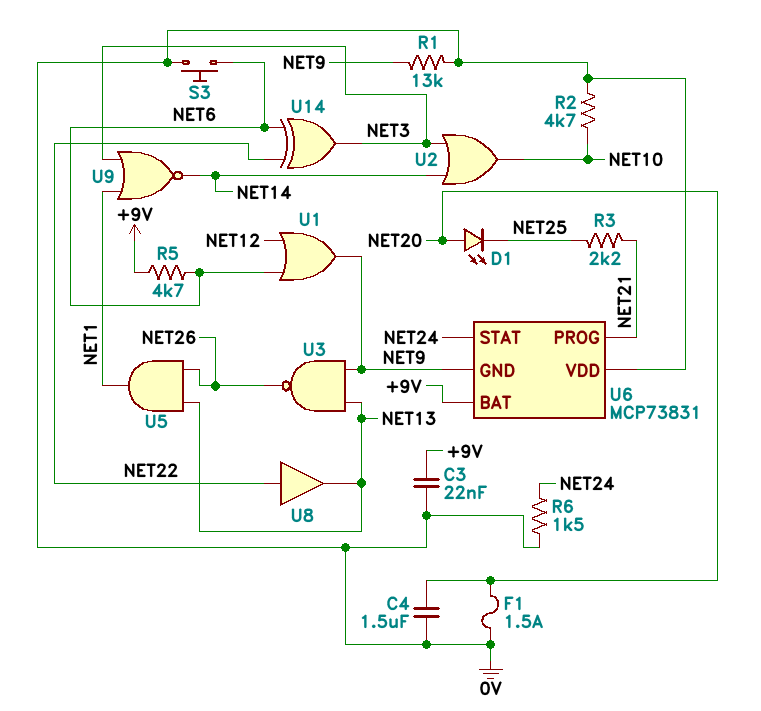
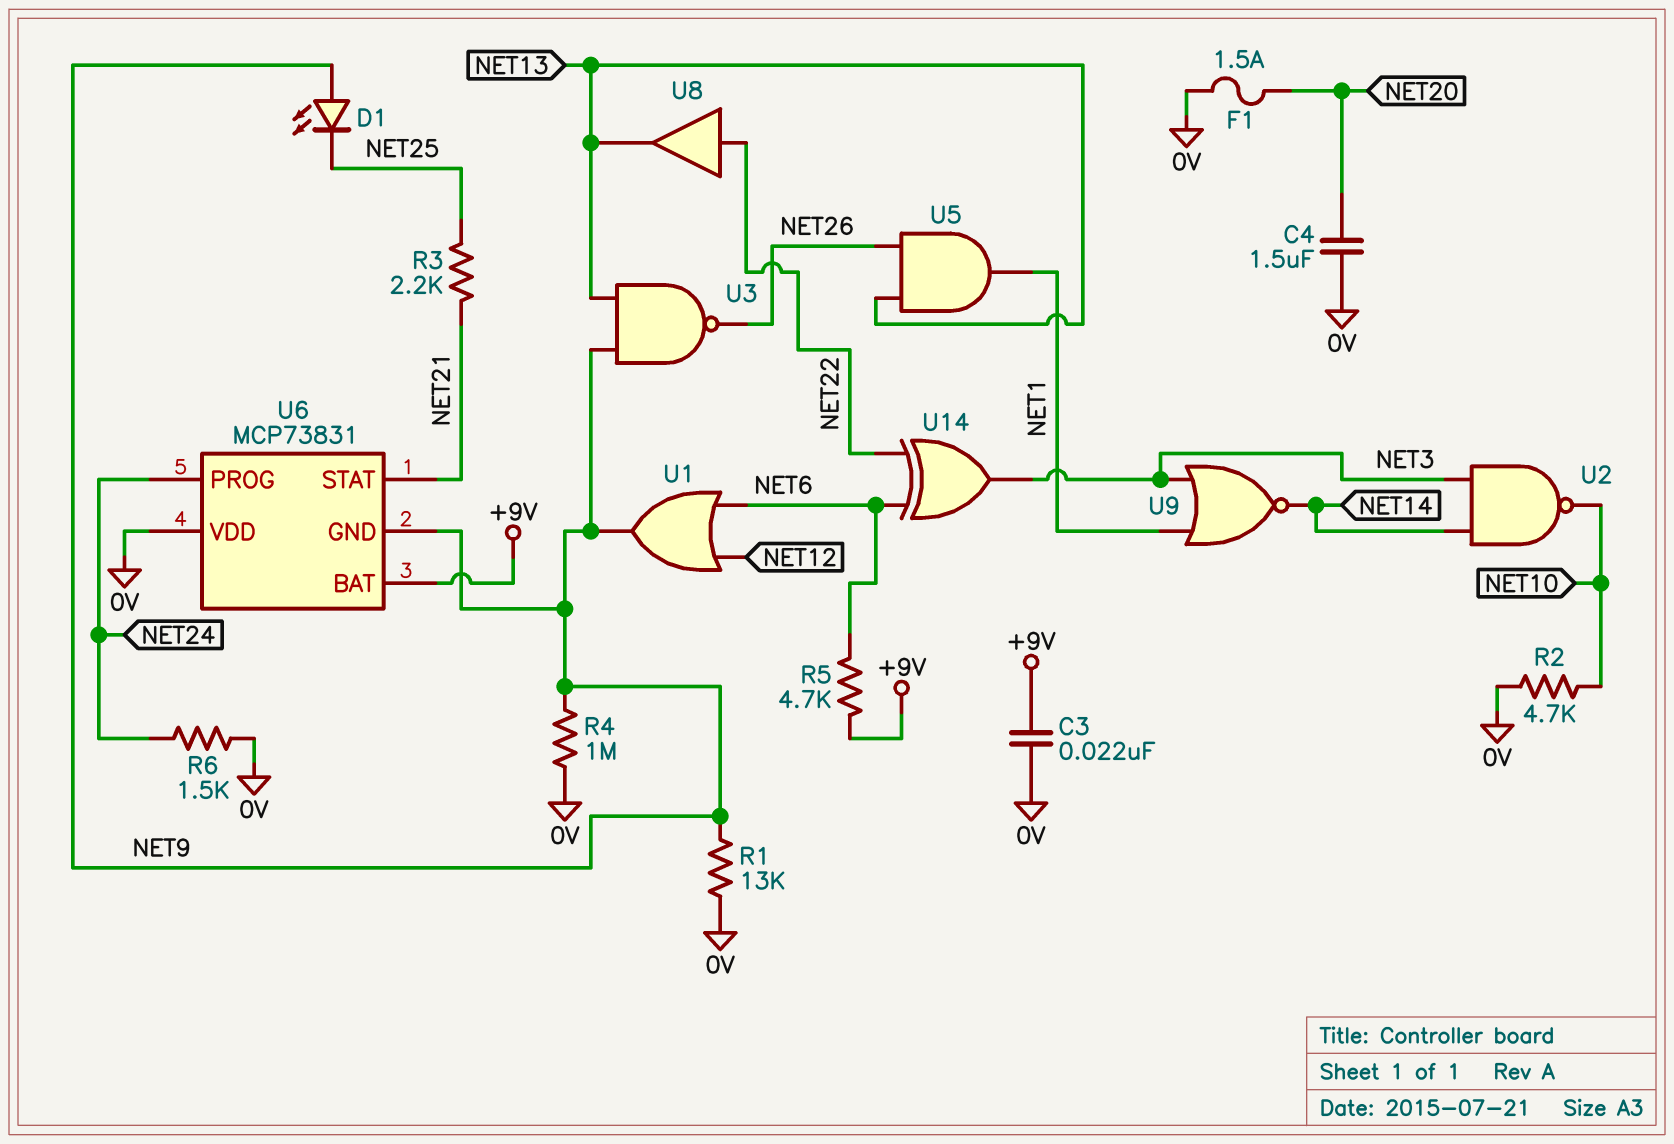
D1: LED (A NET20, K NET25) -> LED (A NET9, K NET25)
R4: none -> 1M (0V, NET9)
S3: button (0V, NET6) -> none
U2: OR (in NET3, in NET14, out NET10) -> NAND (in NET3, in NET14, out NET10)
U6 pin PROG: NET21 -> NET24
U6 pin STAT: NET24 -> NET21

